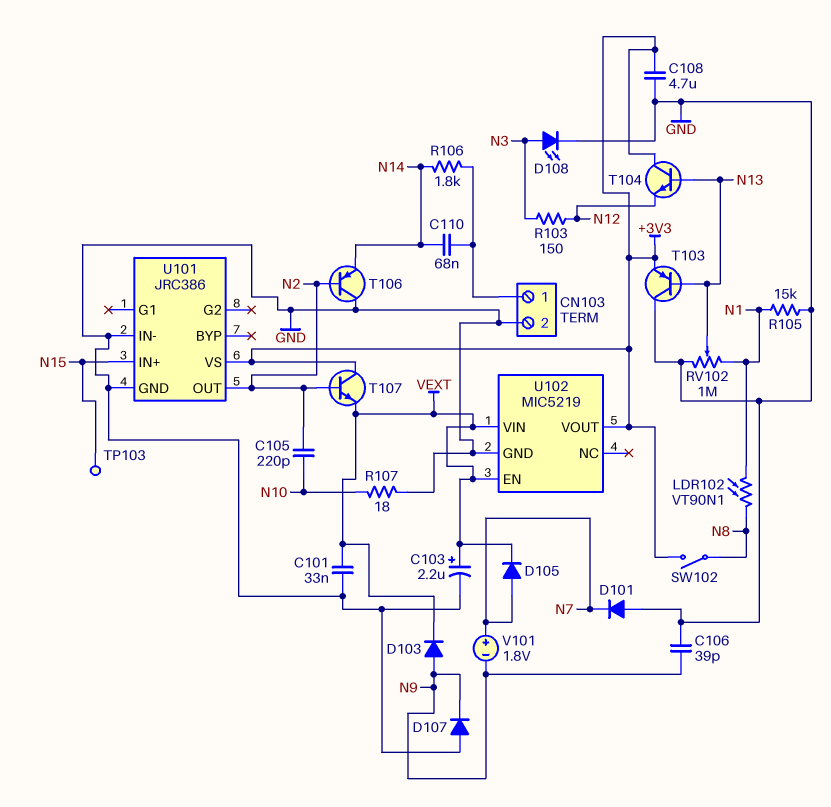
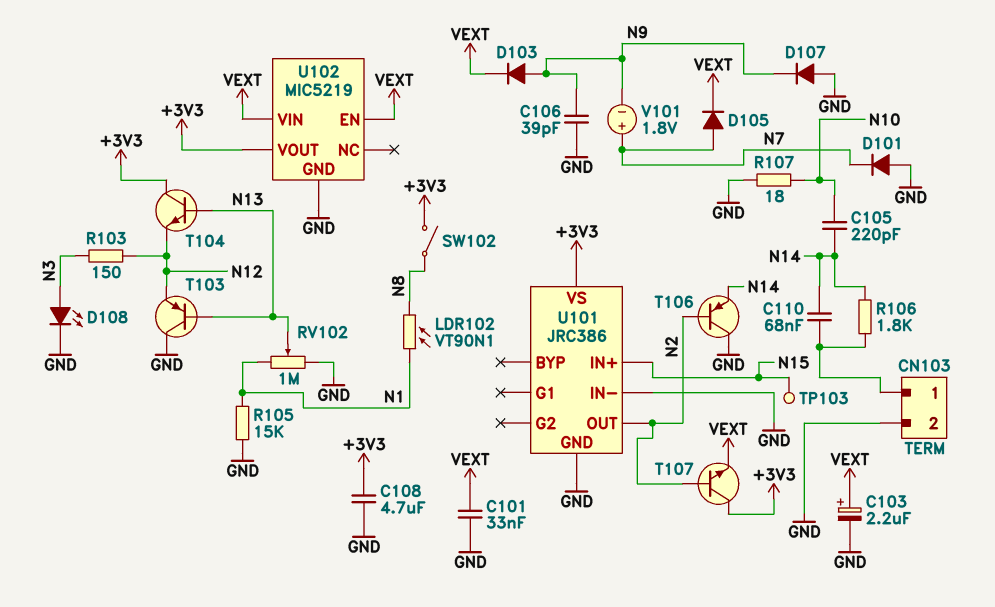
C105: 220pF (N2, N10) -> 220pF (N10, N14)
T103: PNP (B N13, C GND, E +3V3) -> PNP (B N13, C GND, E N12)

